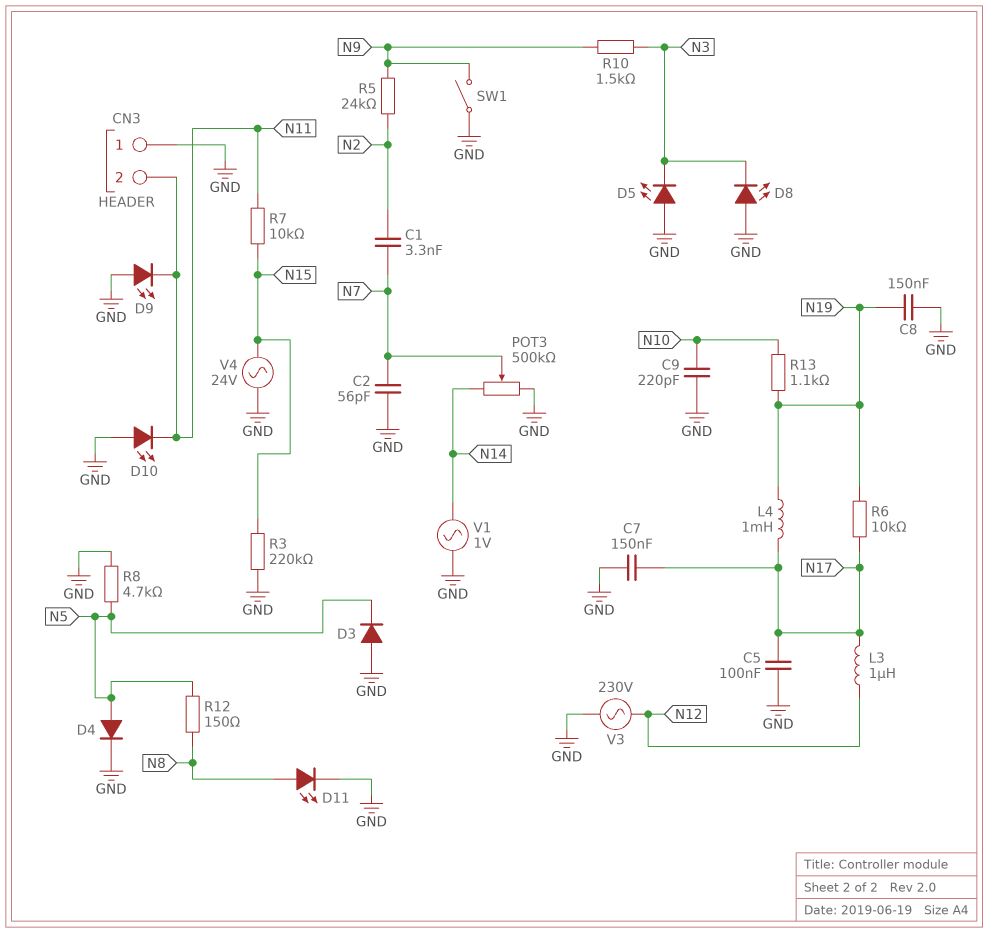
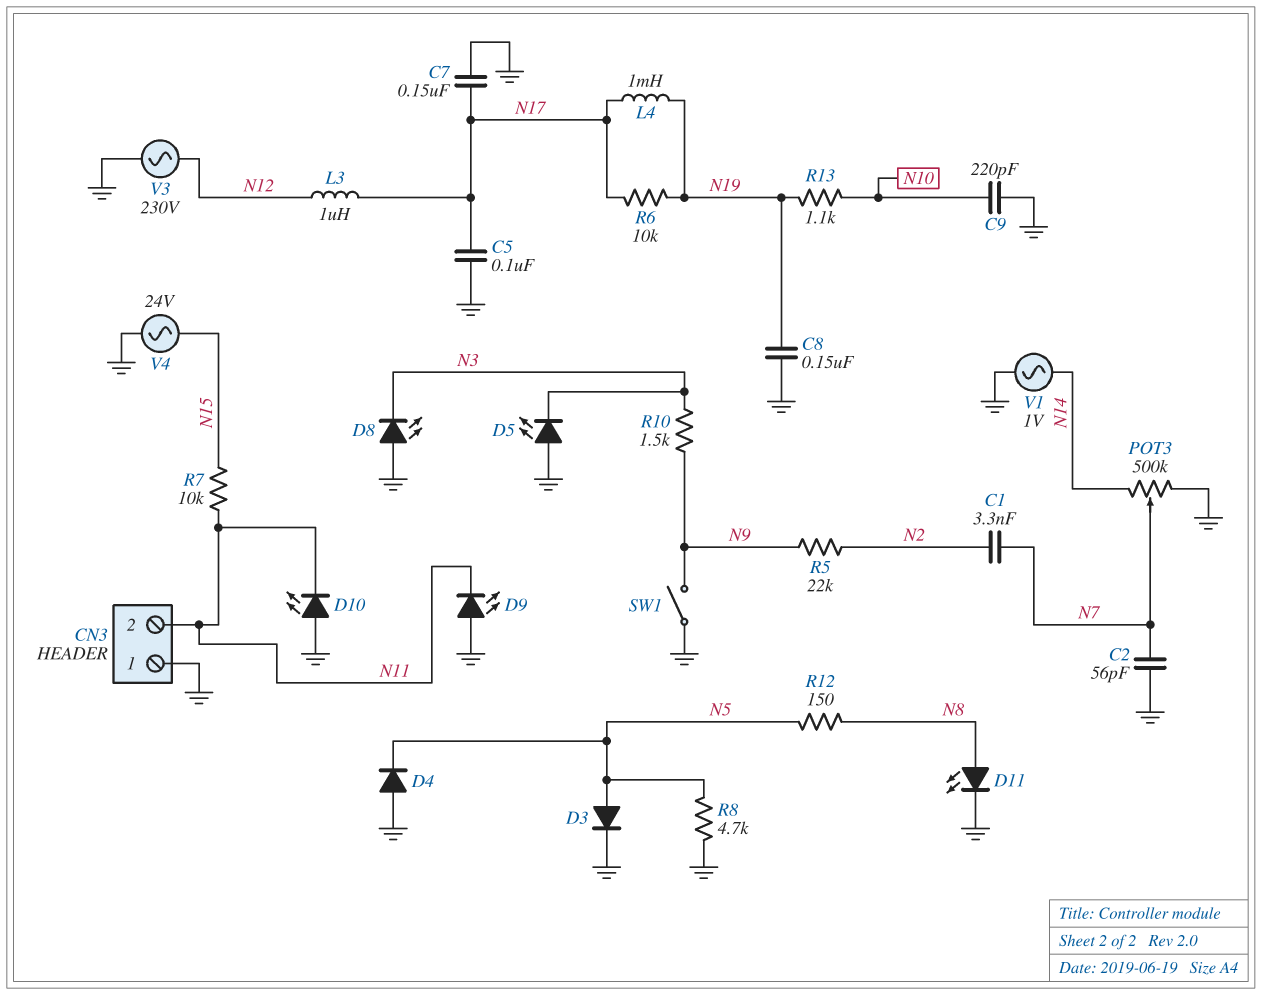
D3: diode (A GND, K N5) -> diode (A N5, K GND)
D4: diode (A N5, K GND) -> diode (A GND, K N5)
R3: 220k (GND, N15) -> none
R5: 24k (N2, N9) -> 22k (N2, N9)

